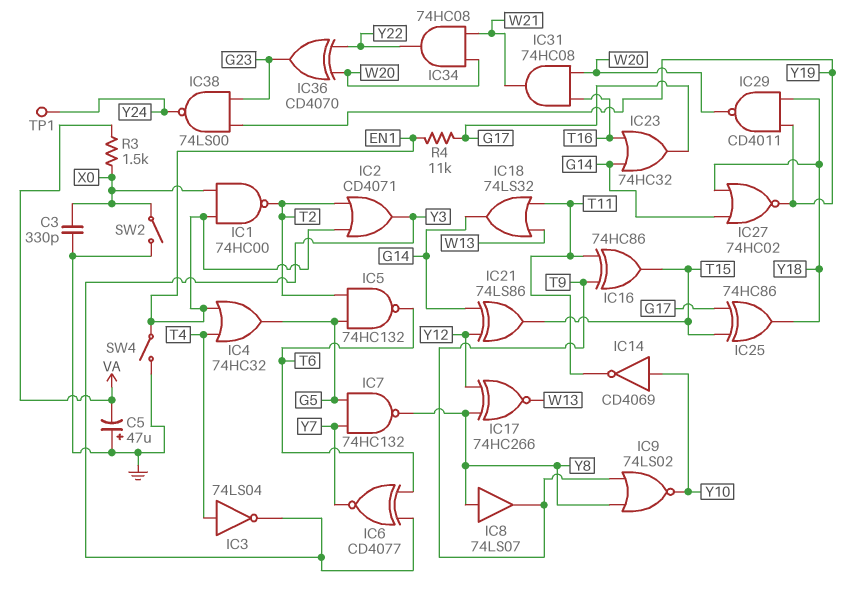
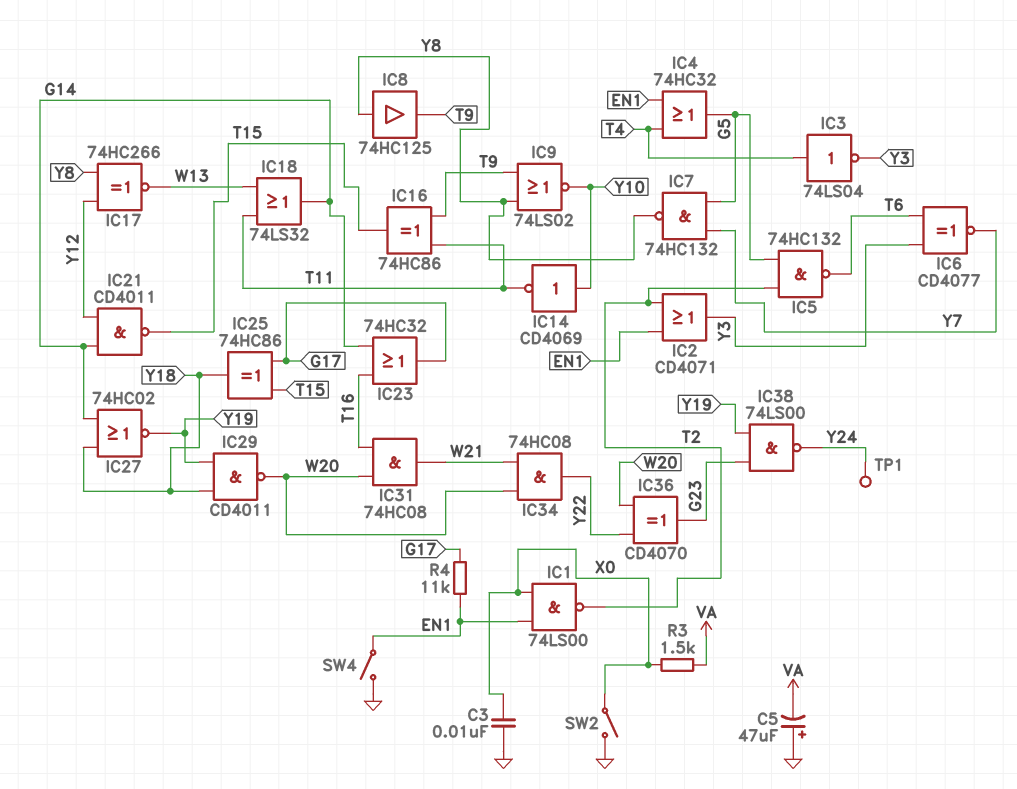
C3: 330pF (GND, X0) -> 10nF (GND, X0)
IC1: NAND 74HC00 (in EN1, in X0, out T2) -> NAND 74LS00 (in EN1, in X0, out T2)
IC8: buffer 74LS07 (in Y8, out T9) -> buffer 74HC125 (in Y8, out T9)
IC21: XOR 74LS86 (in G14, in Y12, out T15) -> NAND CD4011 (in G14, in Y12, out T15)

